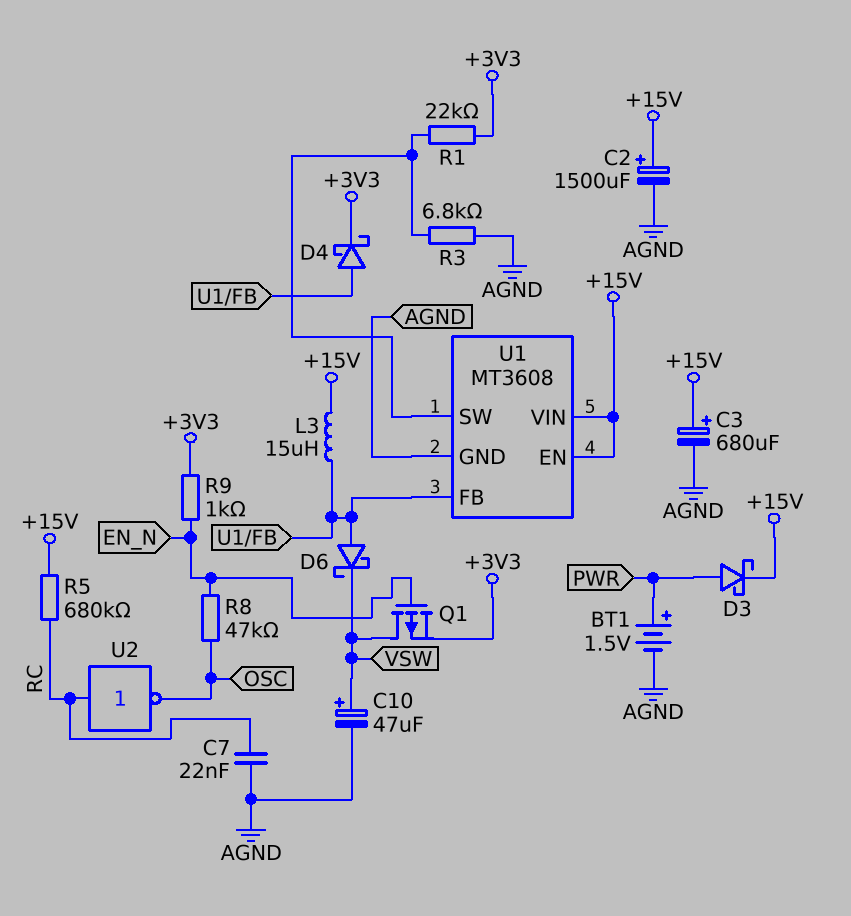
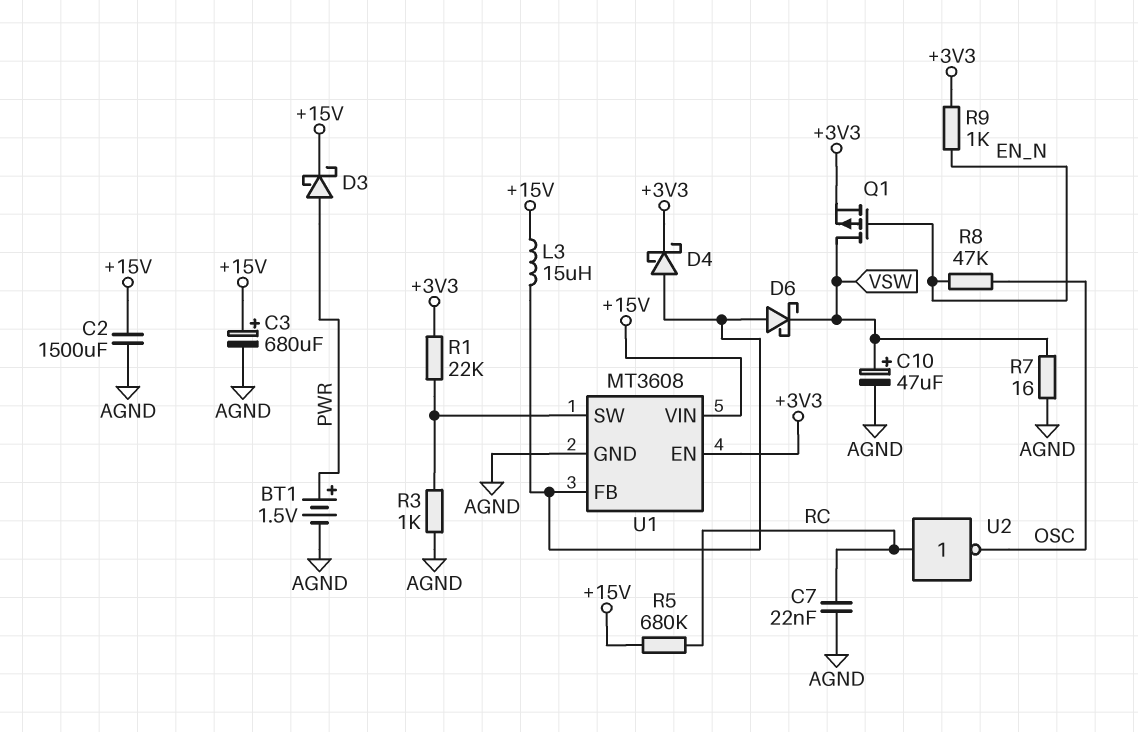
C2: 1500uF (plus +15V, minus AGND) -> 1500uF (+15V, AGND)
R3: 6.8k (AGND, U1/SW) -> 1k (AGND, U1/SW)
R7: none -> 16 (AGND, VSW)
U1 pin EN: +15V -> +3V3

